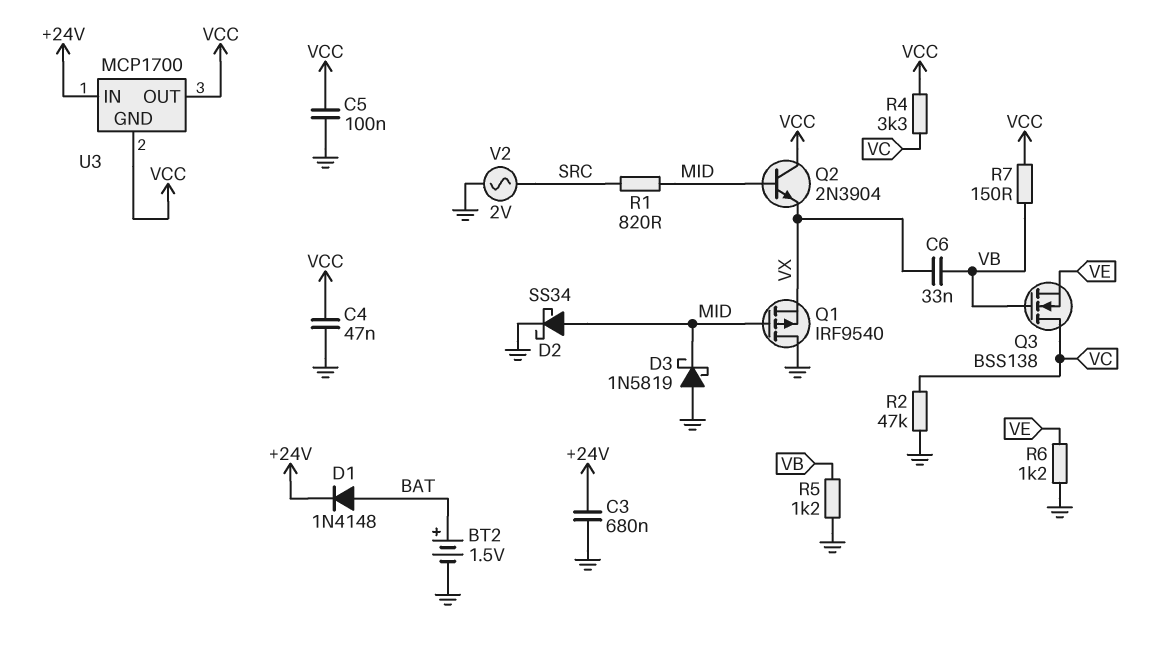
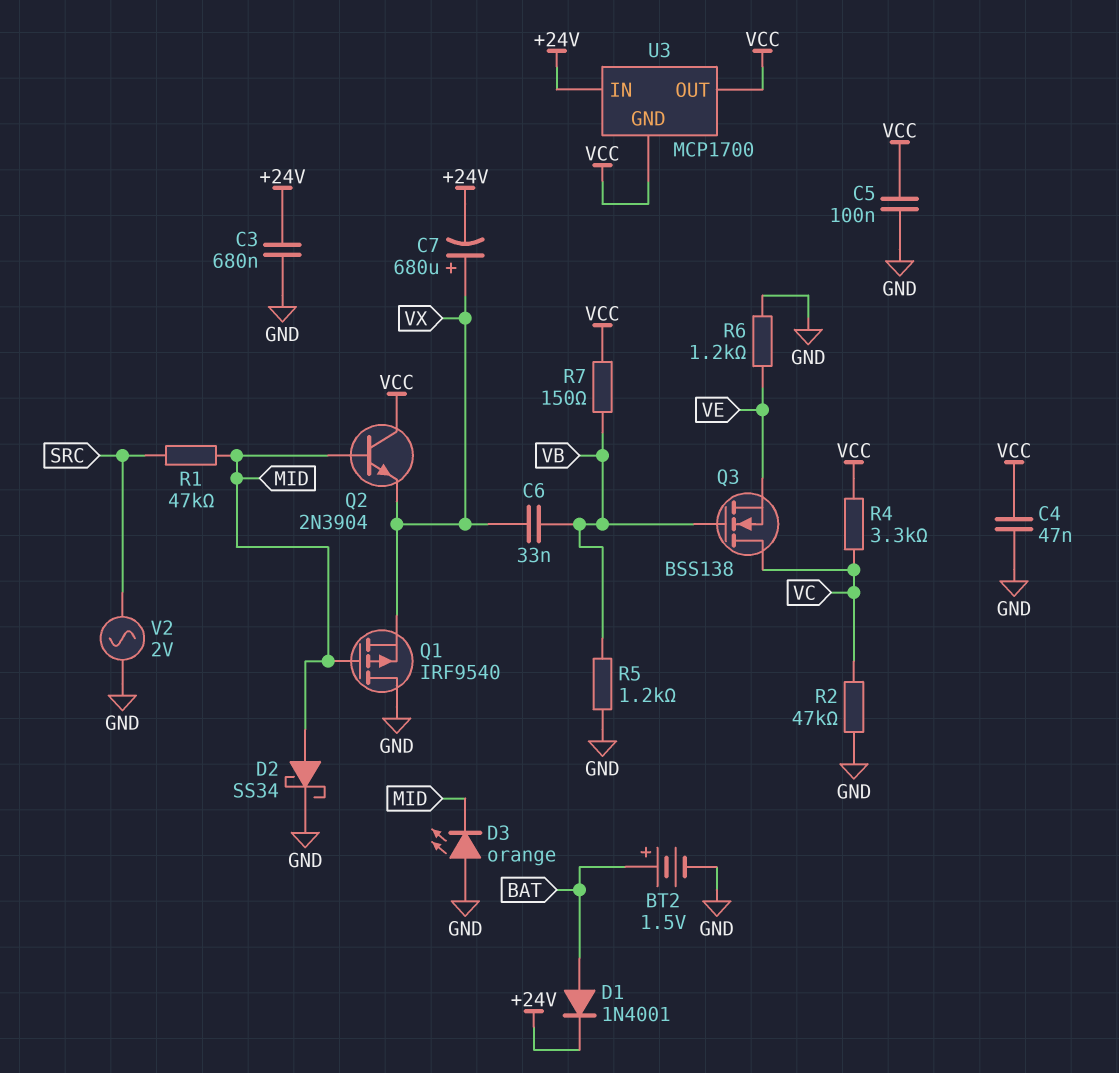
C7: none -> 680uF (plus VX, minus +24V)
D1: diode 1N4148 (A BAT, K +24V) -> diode 1N4001 (A BAT, K +24V)
D3: schottky 1N5819 (A GND, K MID) -> LED orange (A GND, K MID)
R1: 820 (MID, SRC) -> 47k (MID, SRC)

